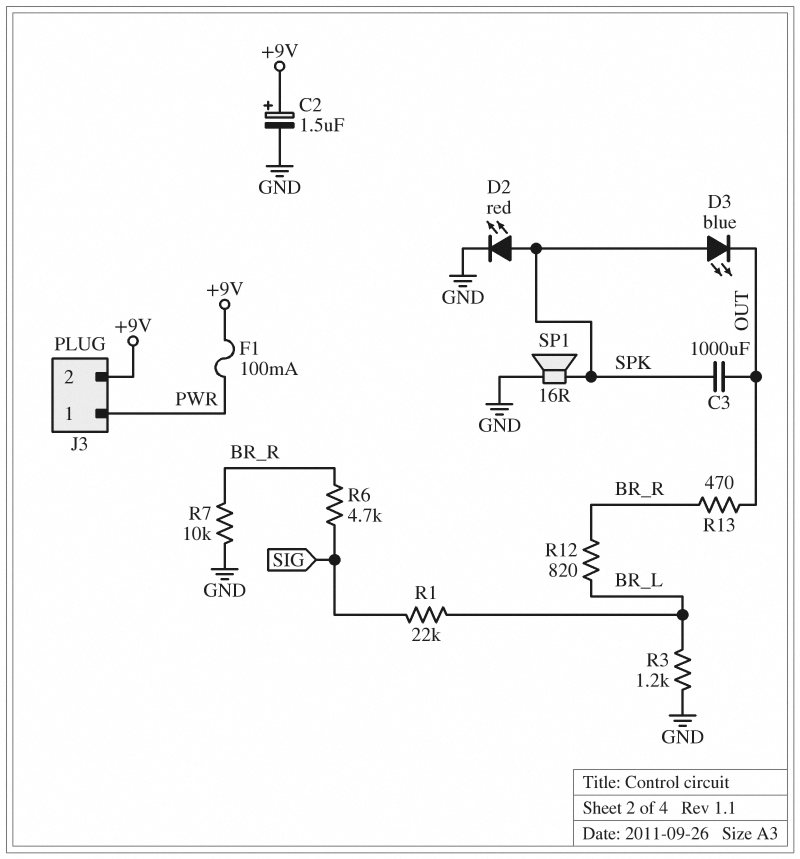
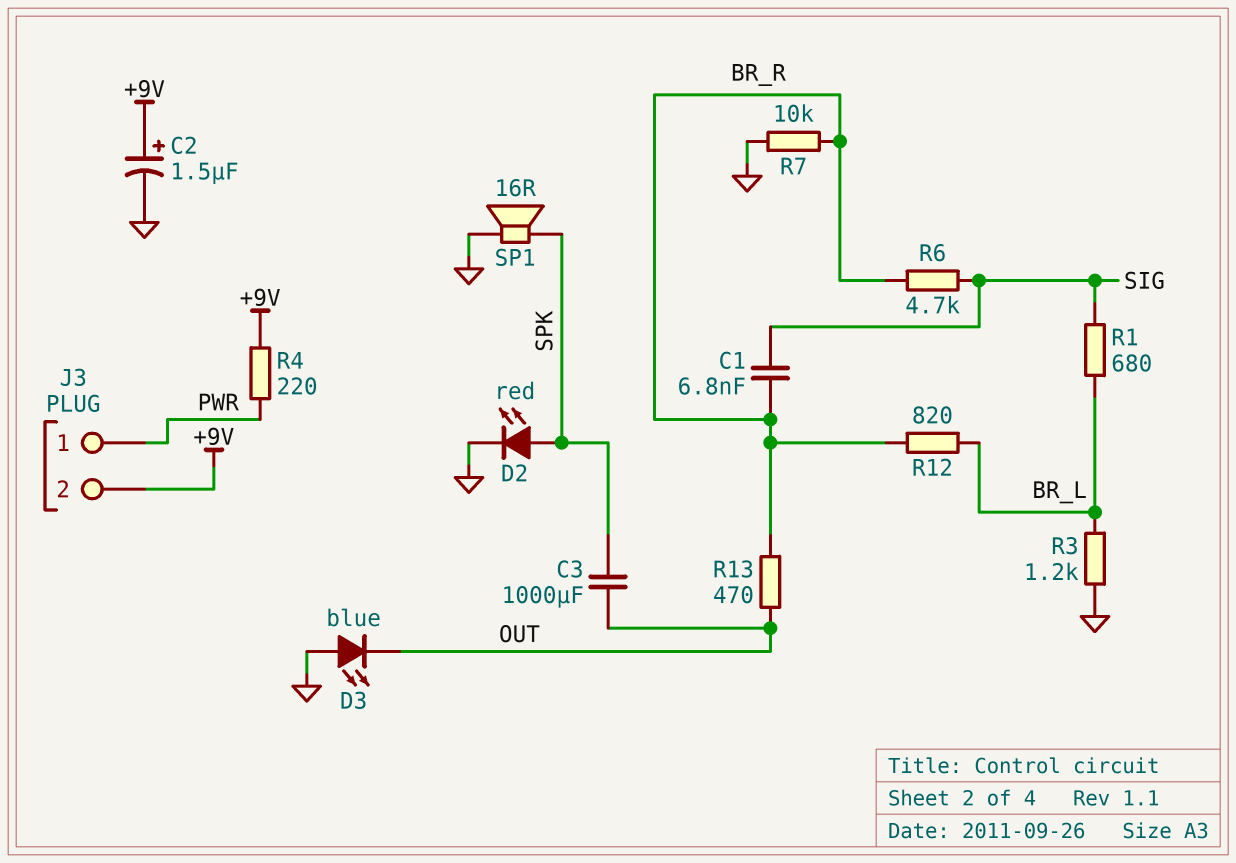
C1: none -> 6.8nF (BR_R, SIG)
D3: LED blue (A SPK, K OUT) -> LED blue (A GND, K OUT)
F1: 100mA (+9V, PWR) -> none
R1: 22k (BR_L, SIG) -> 680 (BR_L, SIG)
R4: none -> 220 (+9V, PWR)

